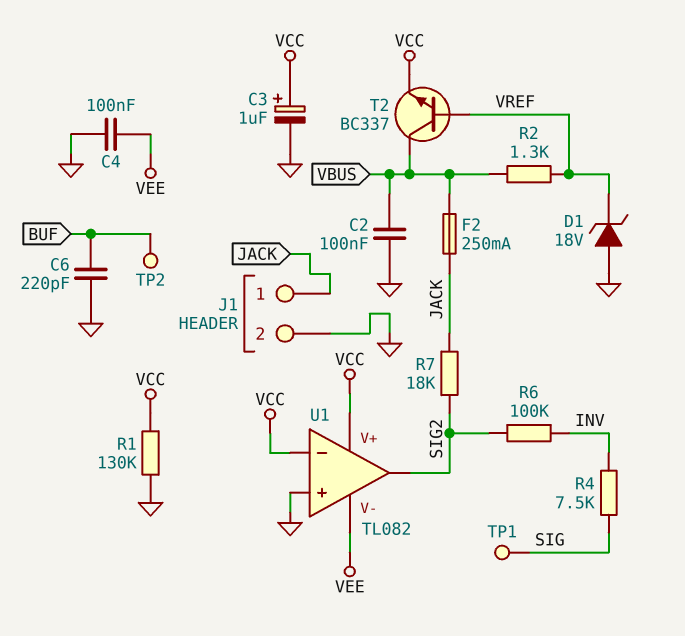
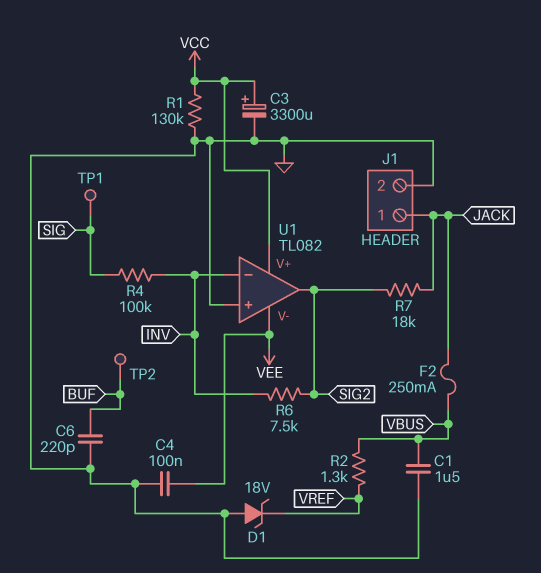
C1: none -> 1.5uF (GND, VBUS)
C2: 100nF (GND, VBUS) -> none
C3: 1uF (plus VCC, minus GND) -> 3300uF (plus VCC, minus GND)
R4: 7.5k (INV, SIG) -> 100k (INV, SIG)
R6: 100k (INV, SIG2) -> 7.5k (INV, SIG2)
T2: NPN BC337 (B VREF, C VBUS, E VCC) -> none
U1 pin in-: VCC -> INV

